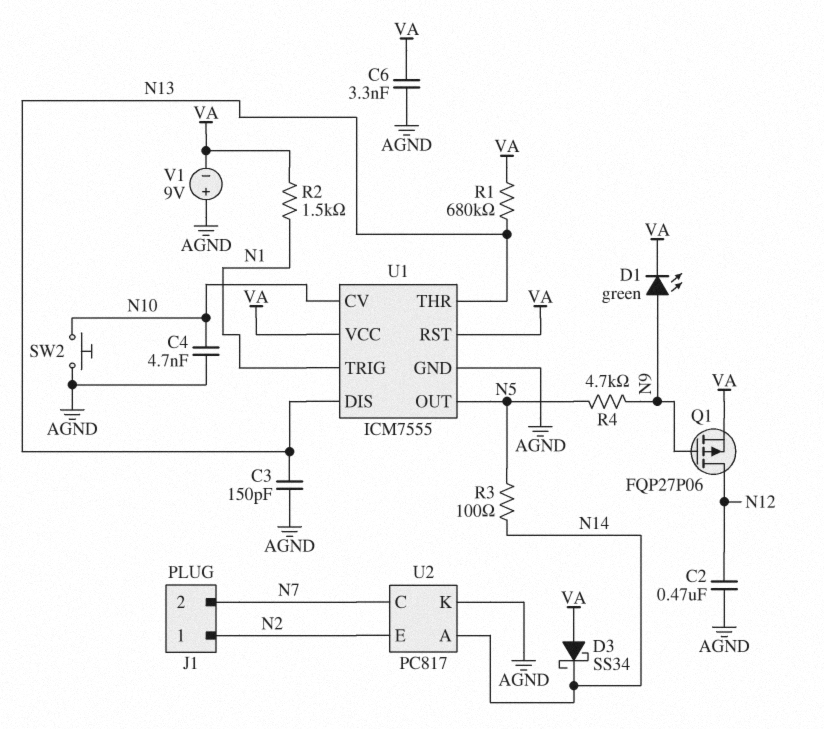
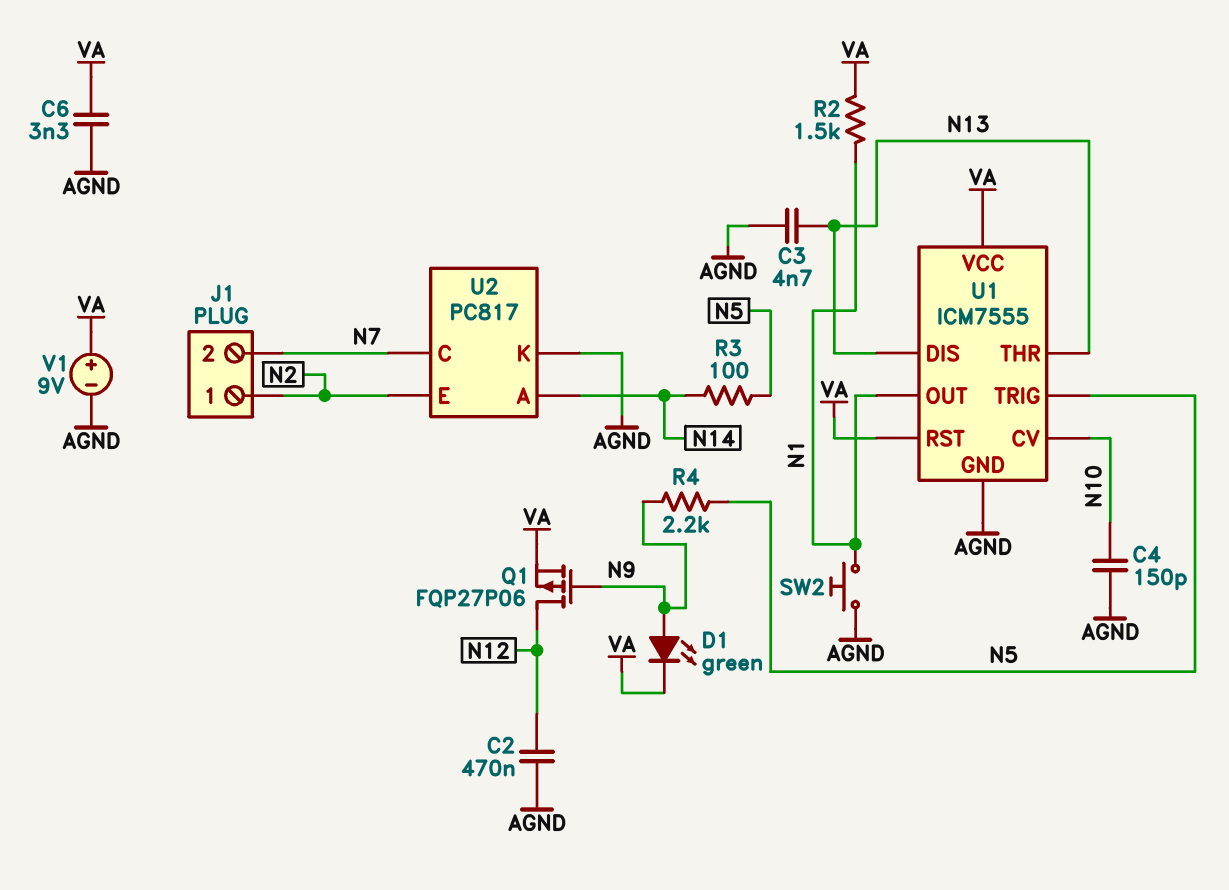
C3: 150pF (AGND, N13) -> 4.7nF (AGND, N13)
C4: 4.7nF (AGND, N10) -> 150pF (AGND, N10)
D3: schottky SS34 (A VA, K N14) -> none
R1: 680k (N13, VA) -> none
R4: 4.7k (N5, N9) -> 2.2k (N5, N9)
SW2: button (AGND, N10) -> button (AGND, N1)
U1 pin OUT: N5 -> N1
U1 pin TRIG: N1 -> N5
V1: 9V (plus AGND, minus VA) -> 9V (plus VA, minus AGND)

